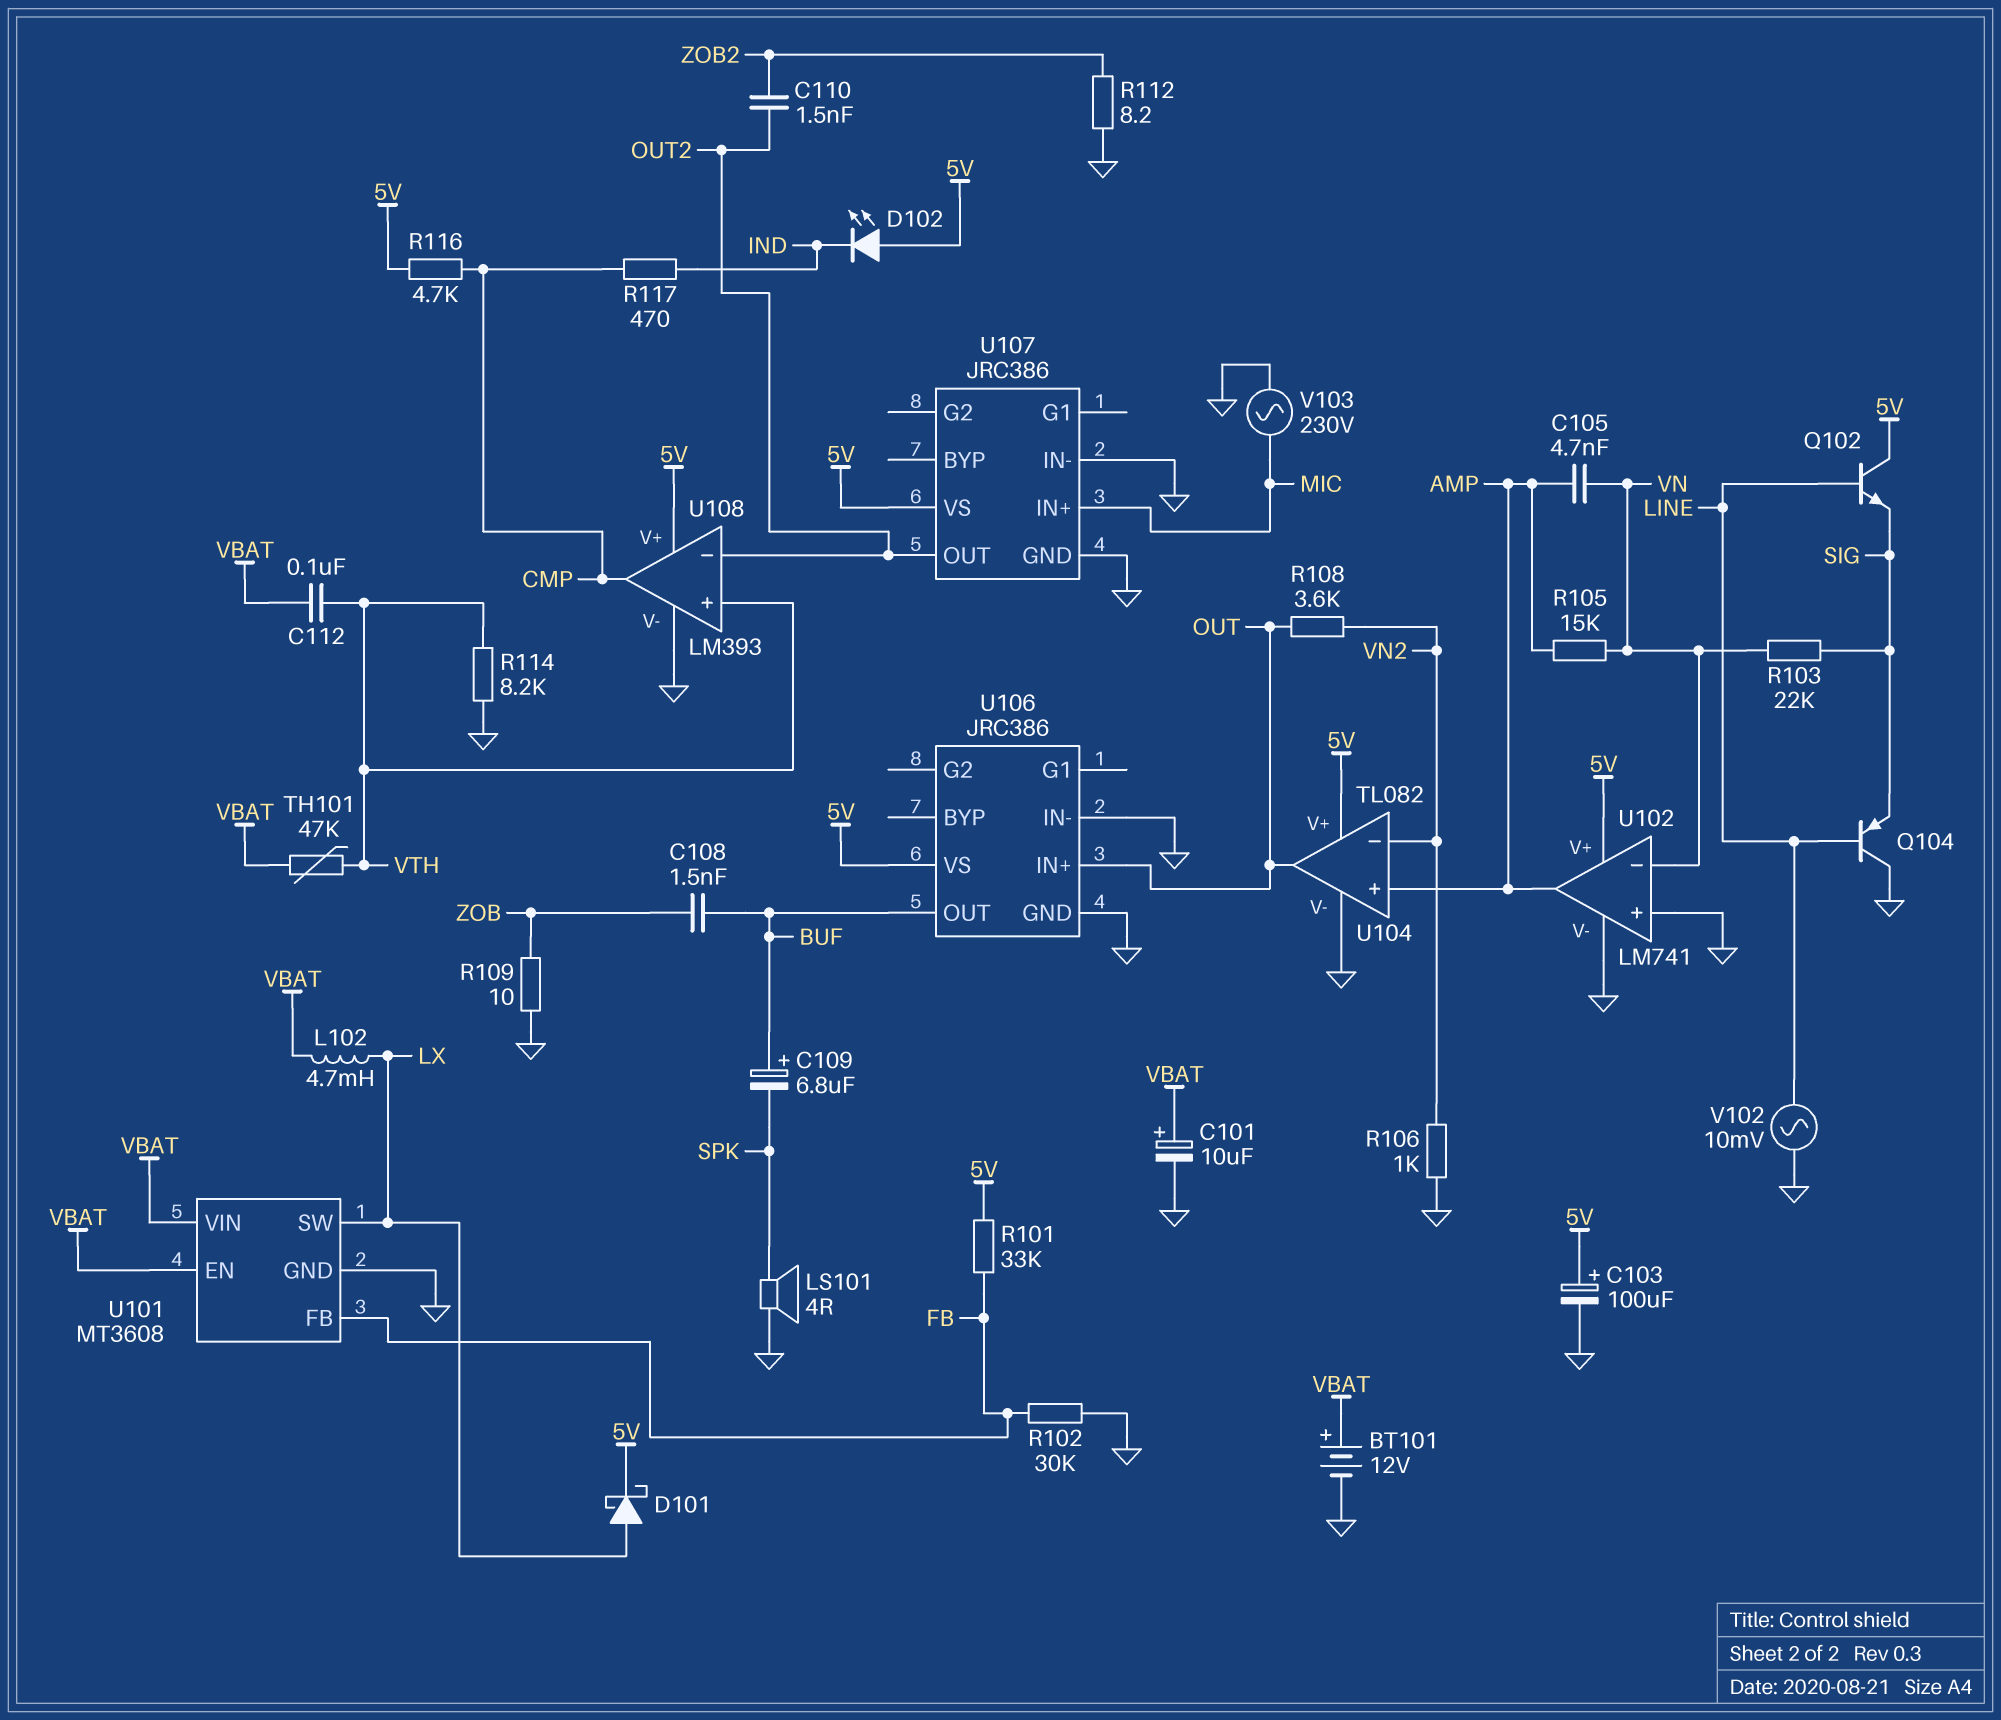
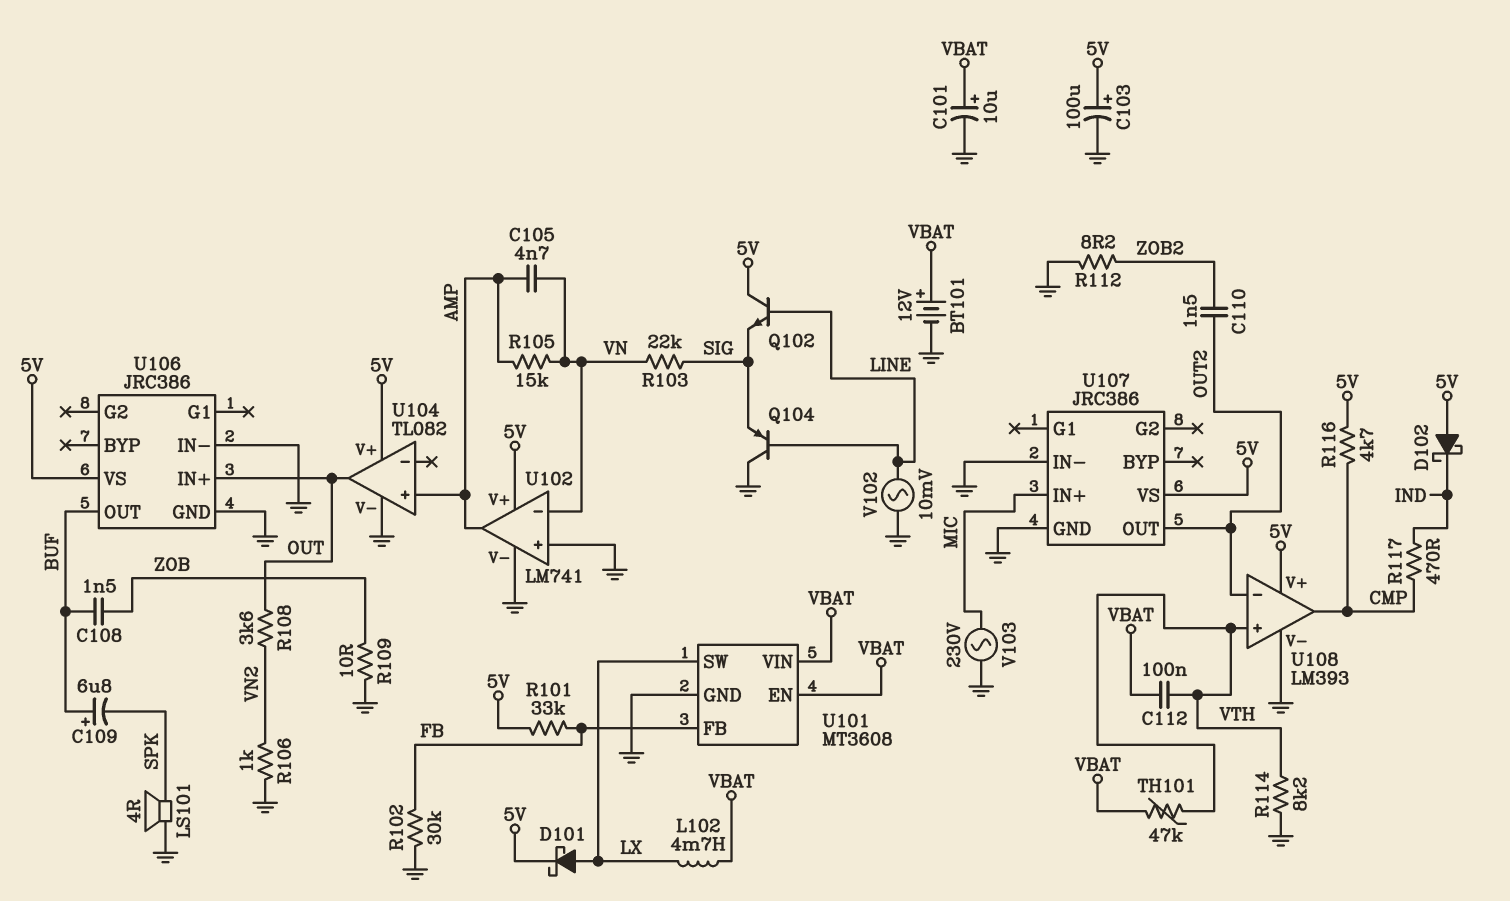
D102: LED (A 5V, K IND) -> schottky (A 5V, K IND)
U104 pin in-: VN2 -> none

